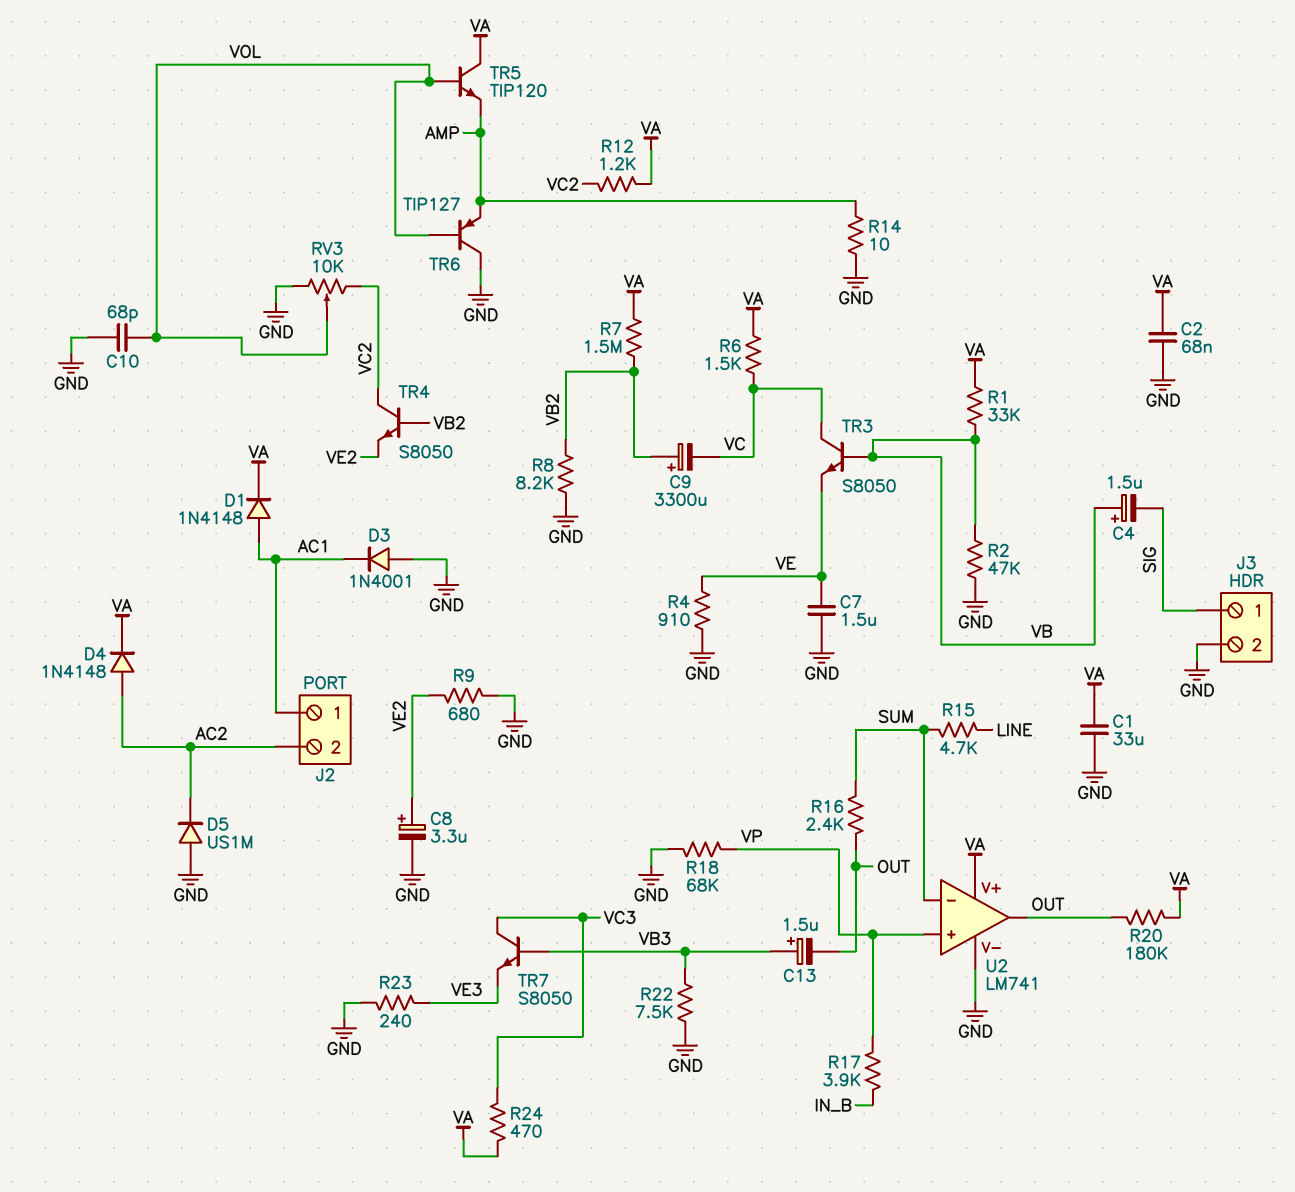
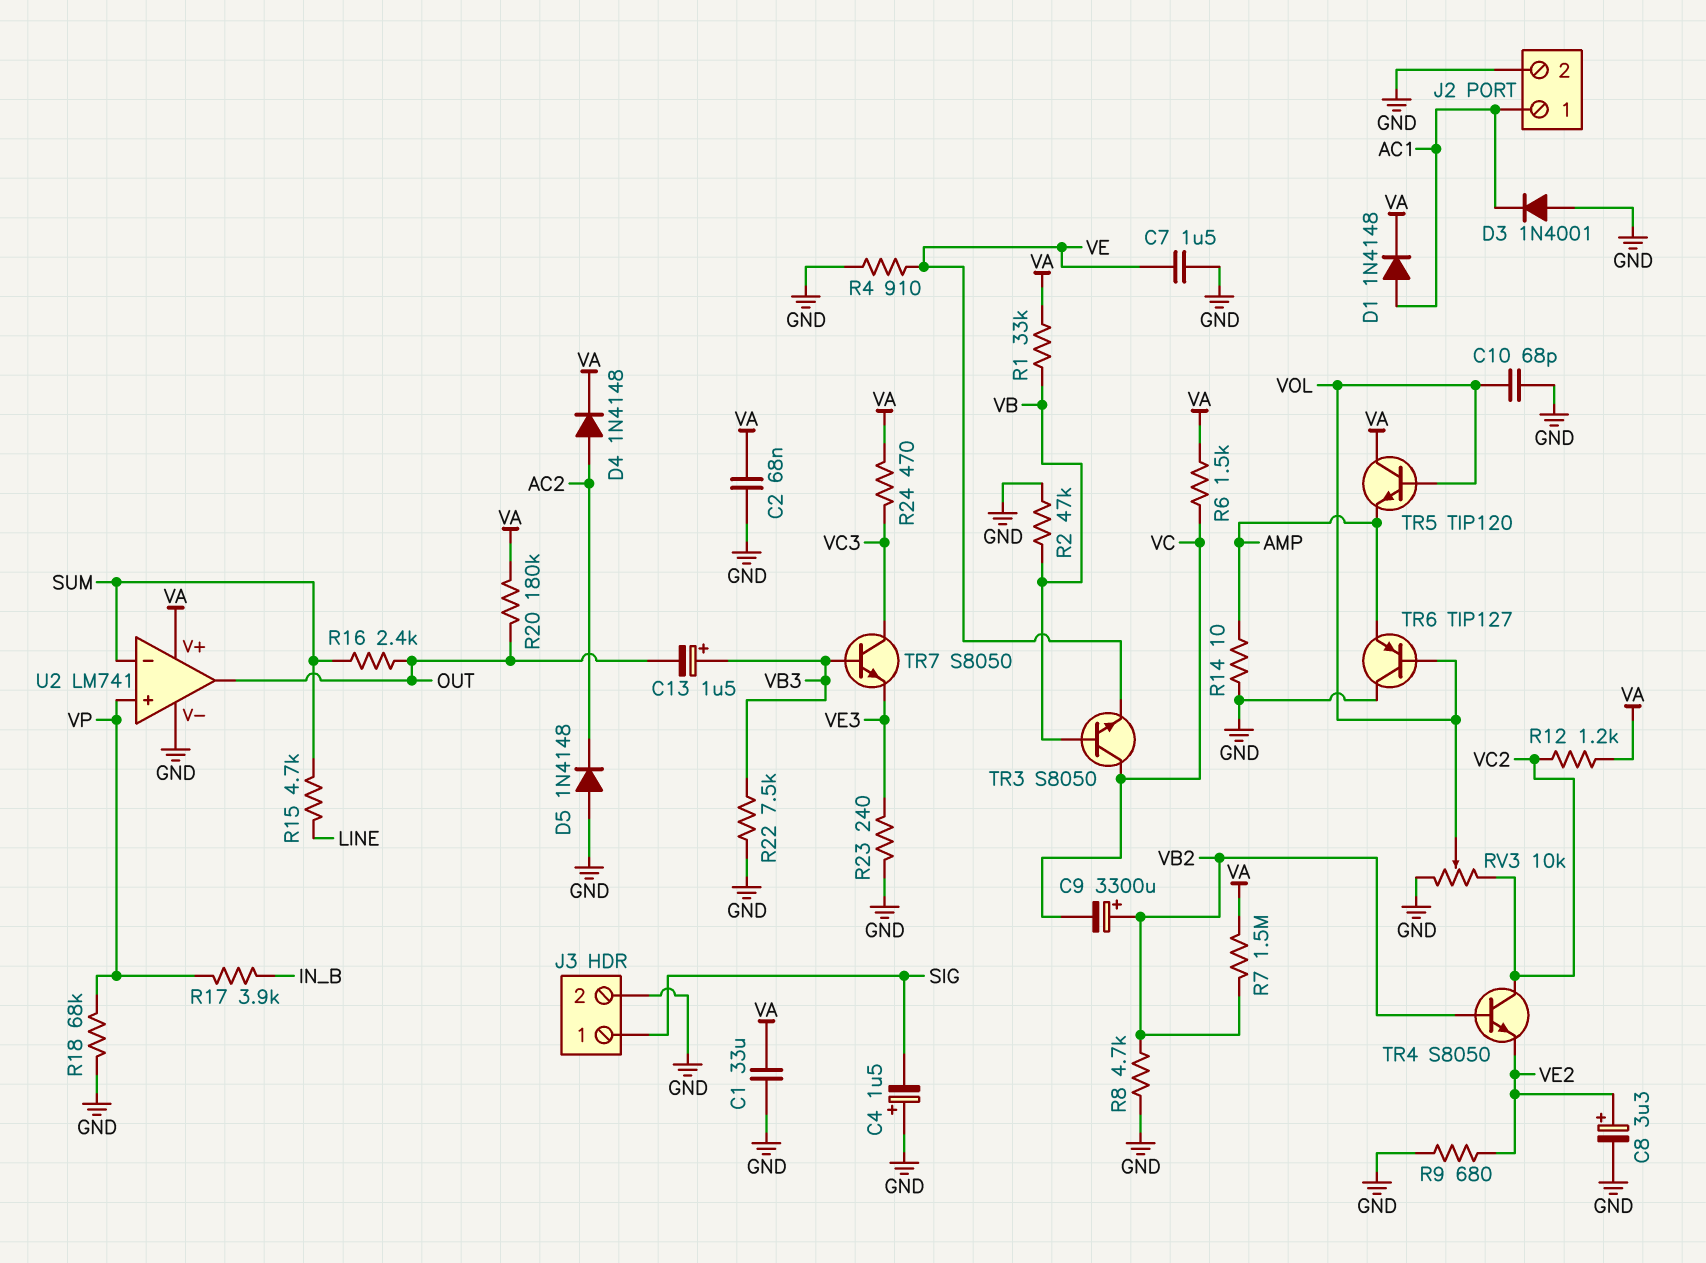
C4: 1.5uF (plus VB, minus SIG) -> 1.5uF (plus GND, minus SIG)
D5: diode US1M (A GND, K AC2) -> diode 1N4148 (A GND, K AC2)
J2 pin 2: AC2 -> GND
R8: 8.2k (GND, VB2) -> 4.7k (GND, VB2)

